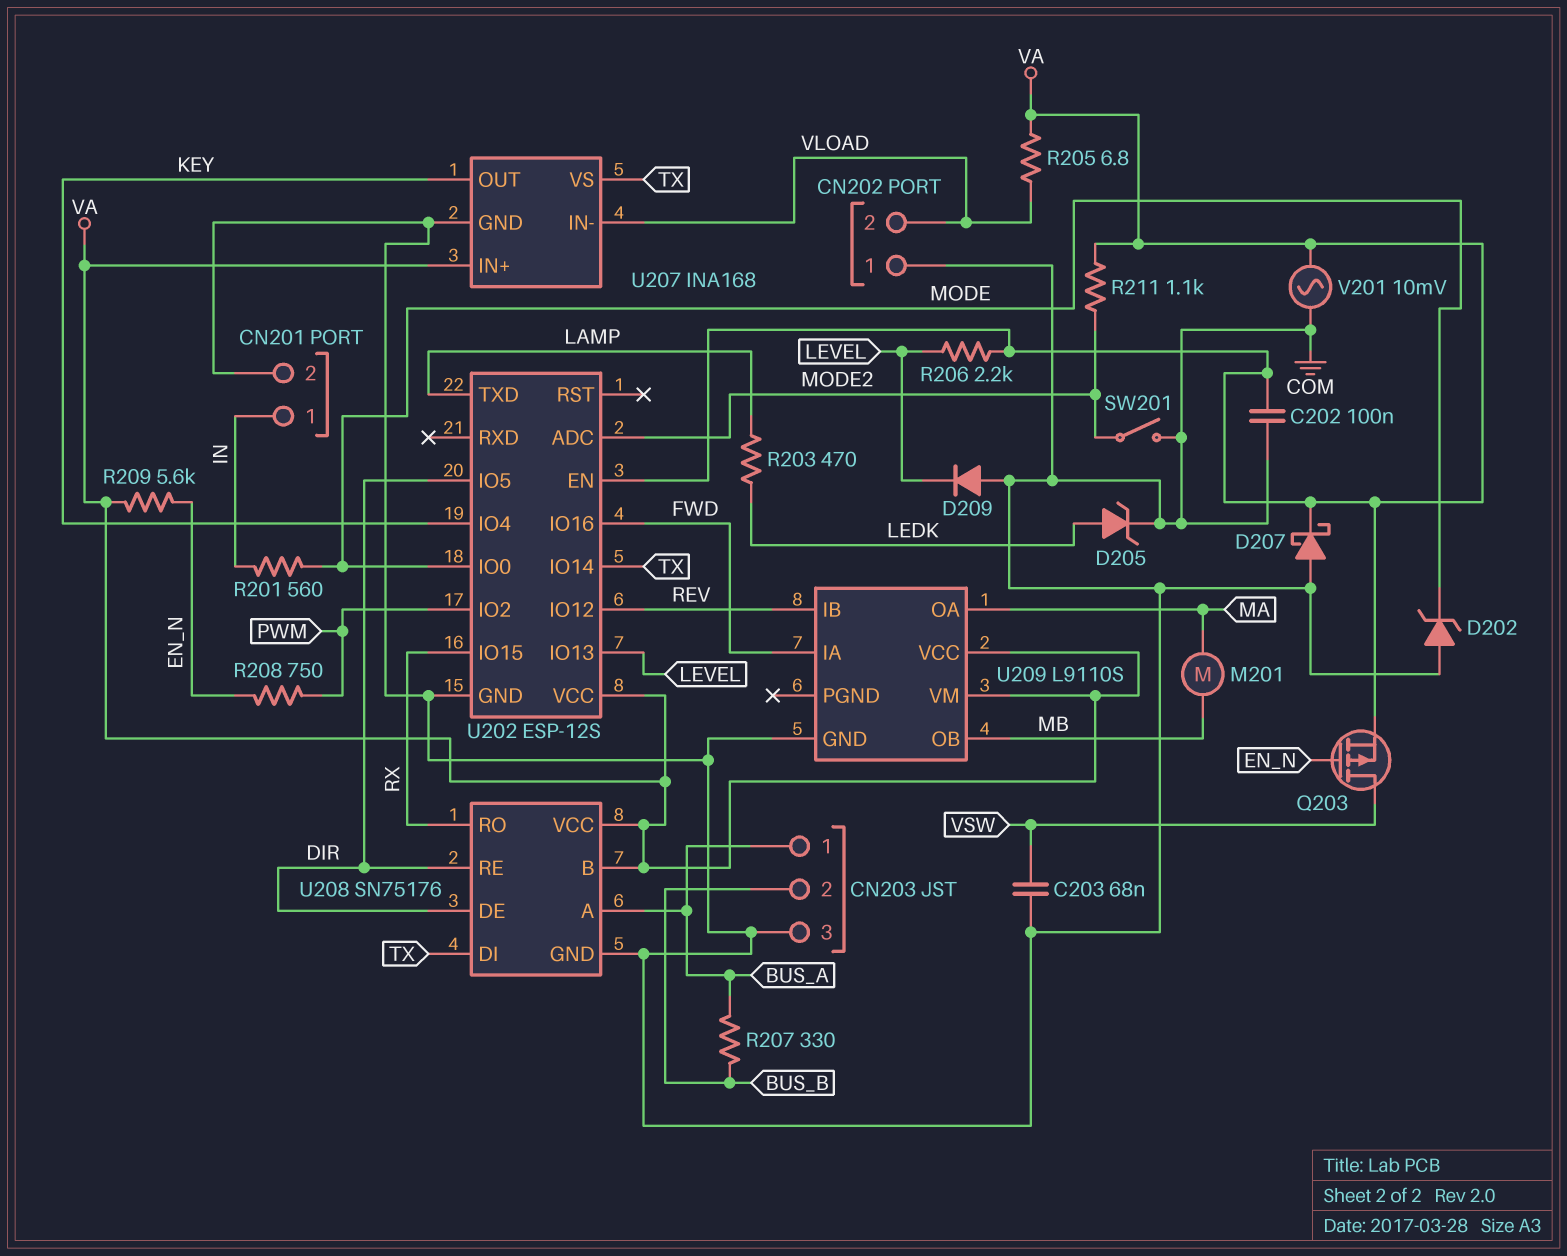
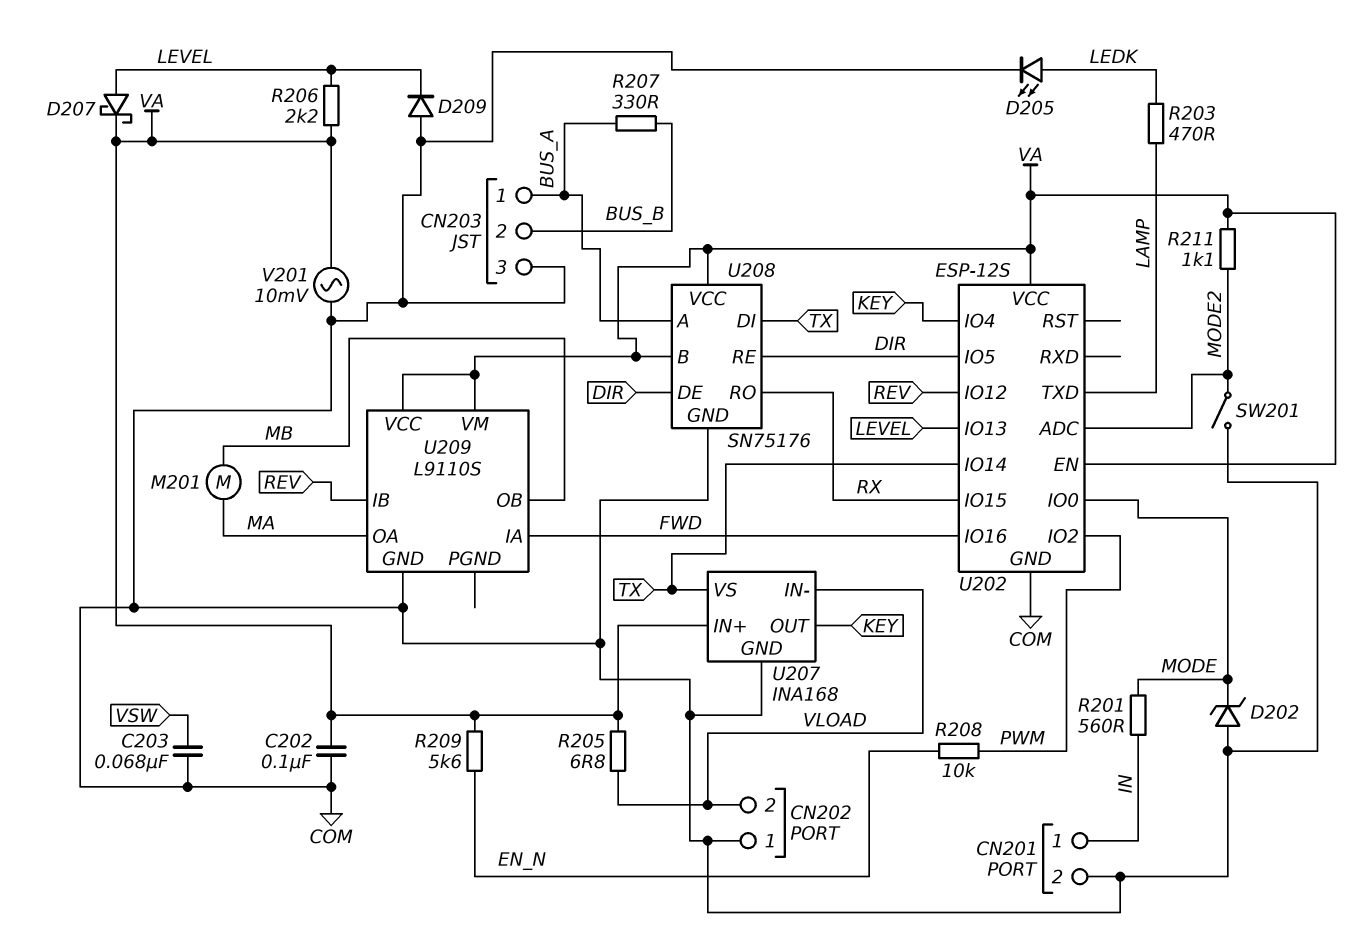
D205: zener (A LEDK, K COM) -> LED (A LEDK, K COM)
D207: schottky (A COM, K VA) -> schottky (A LEVEL, K VA)
Q203: PMOS (G EN_N, D VSW, S VA) -> none
R208: 750 (EN_N, PWM) -> 10k (EN_N, PWM)

